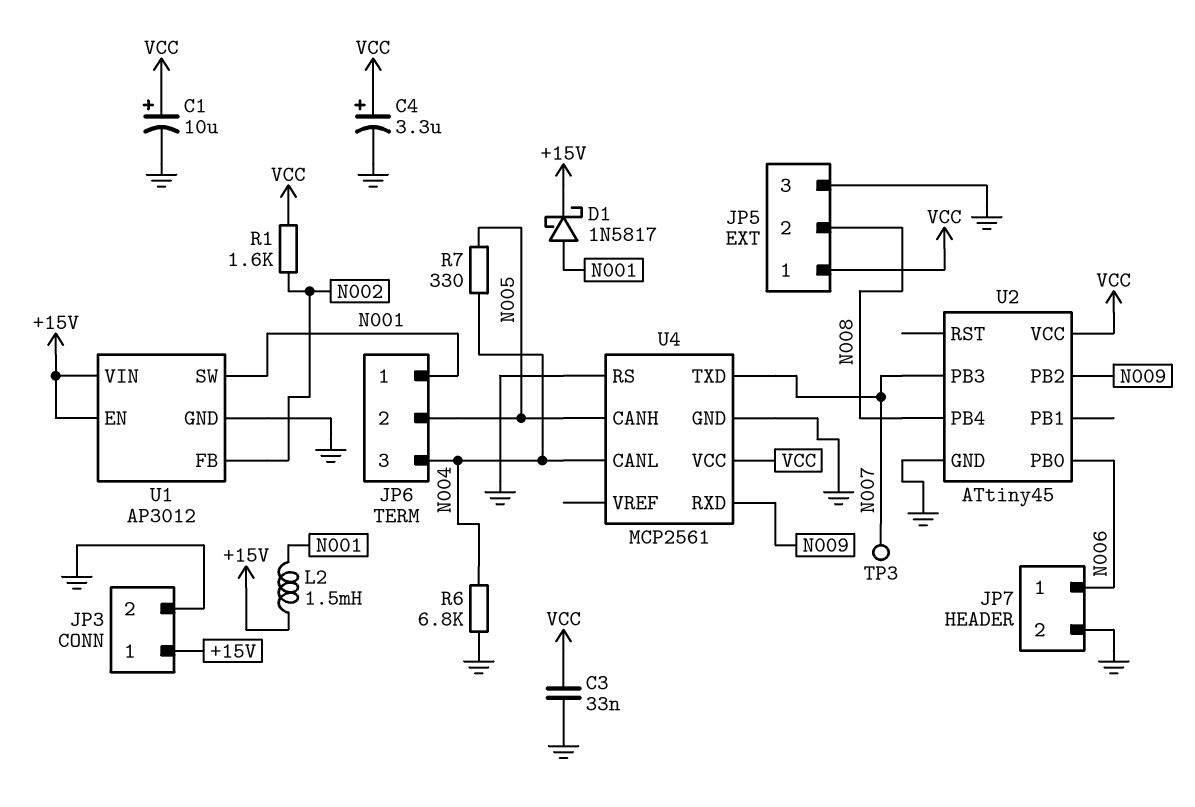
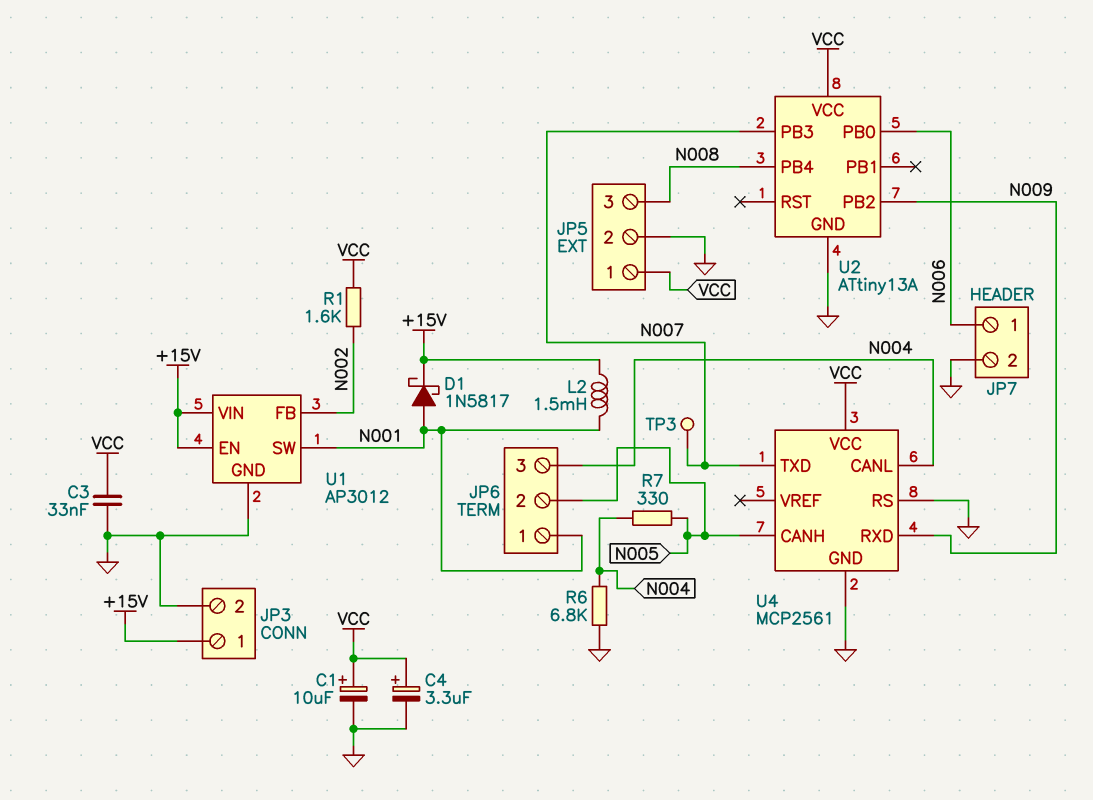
JP5 pin 2: N008 -> GND
JP5 pin 3: GND -> N008
U2: ATtiny45 -> ATtiny13A

